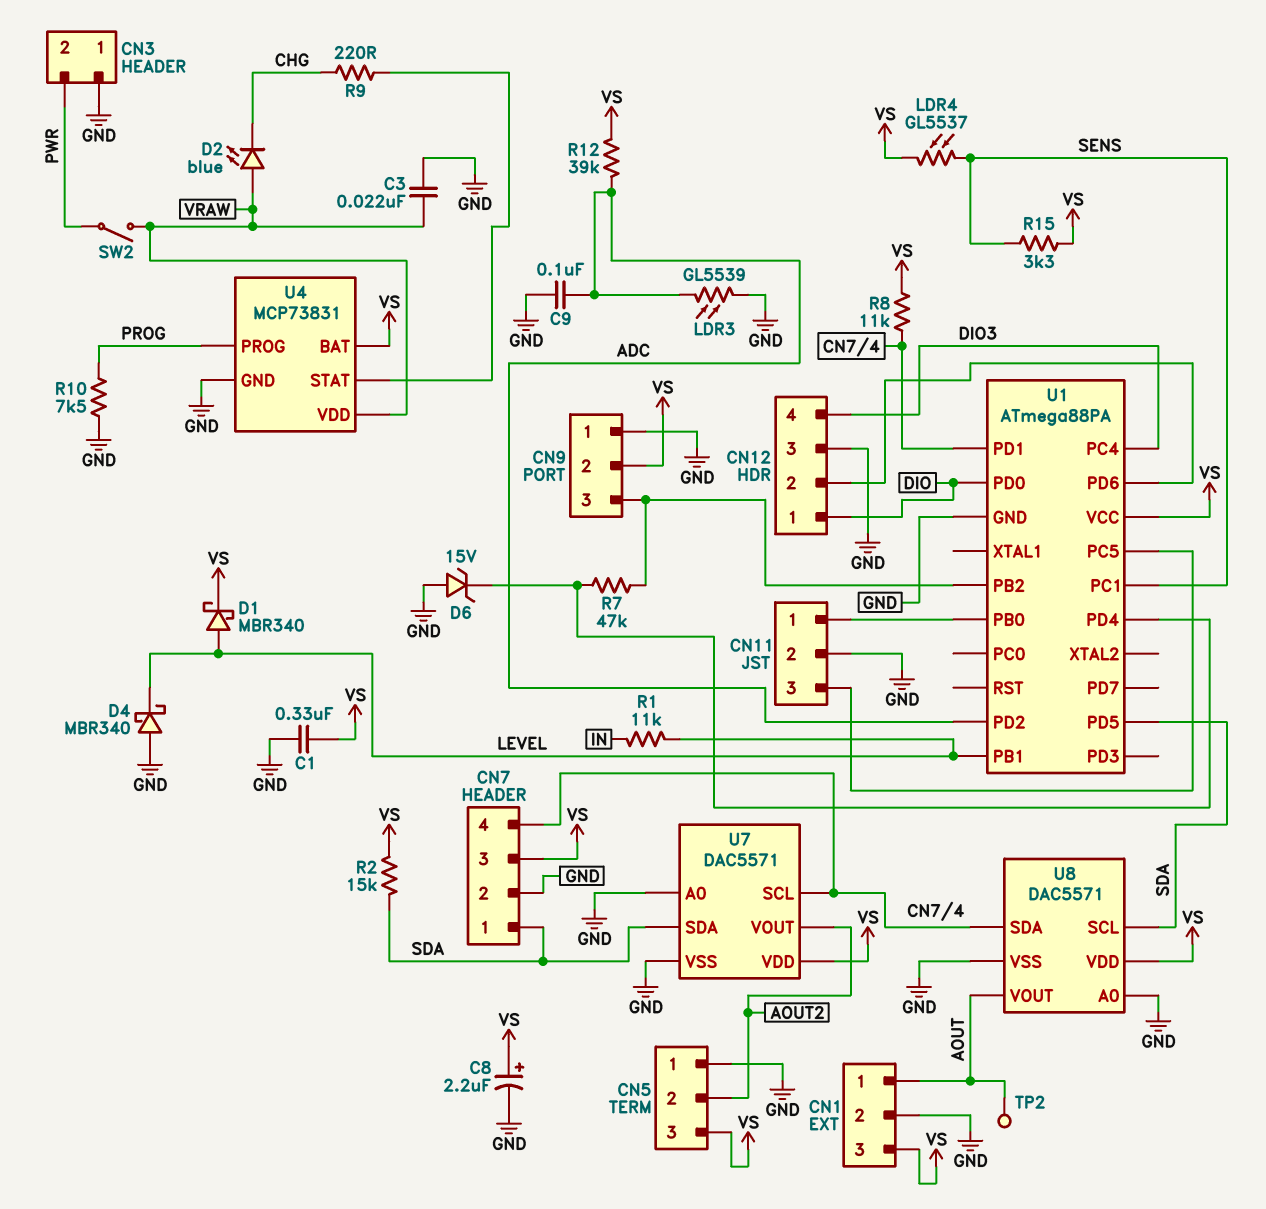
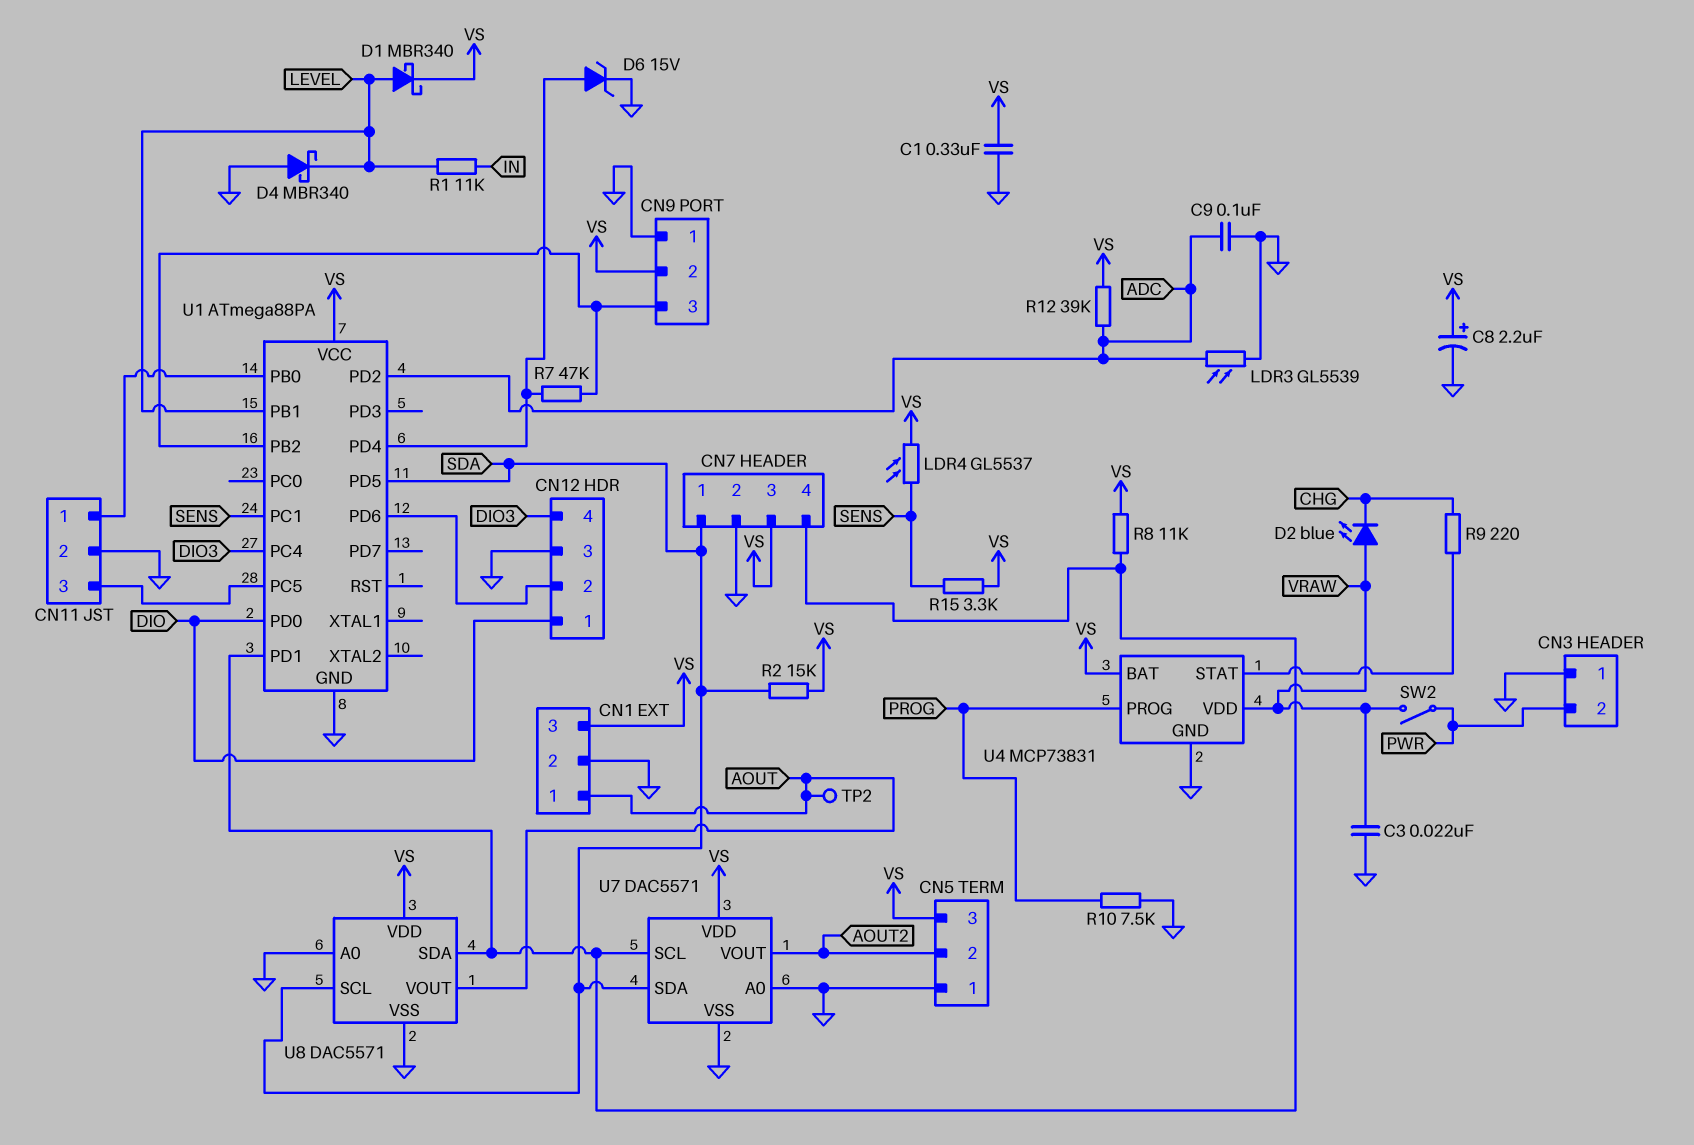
D6: zener 15V (A GND, K U1/PD4) -> zener 15V (A U1/PD4, K GND)

